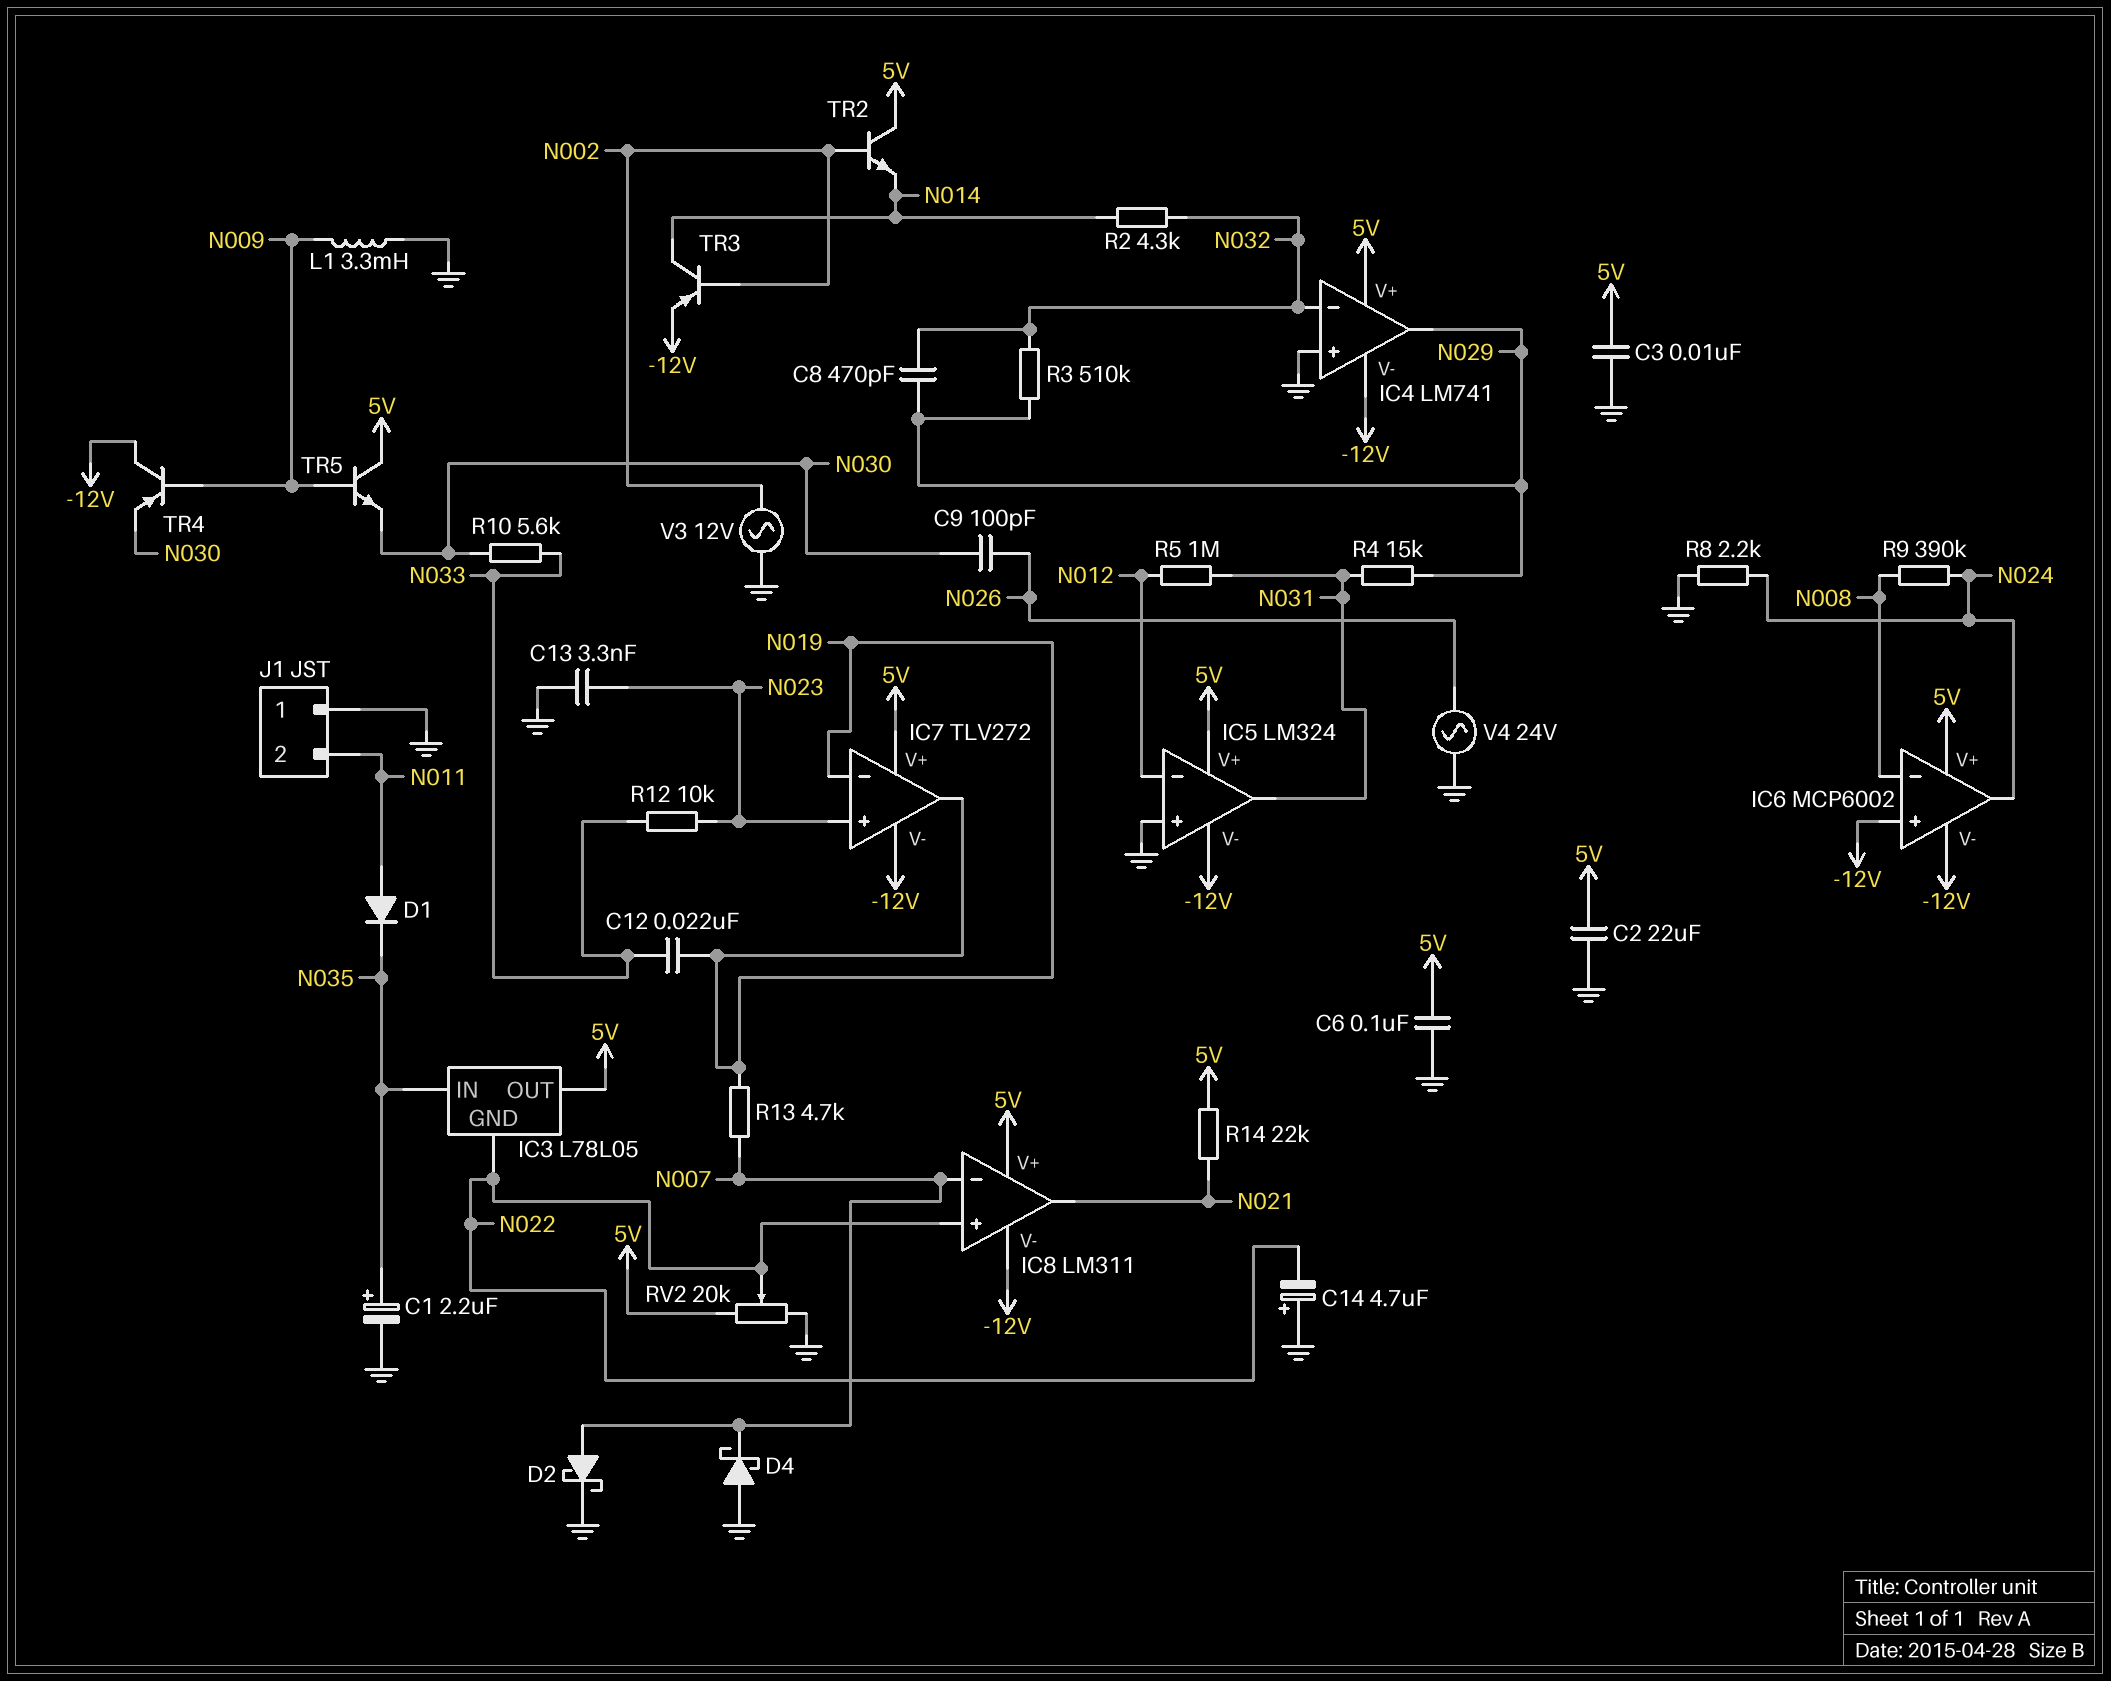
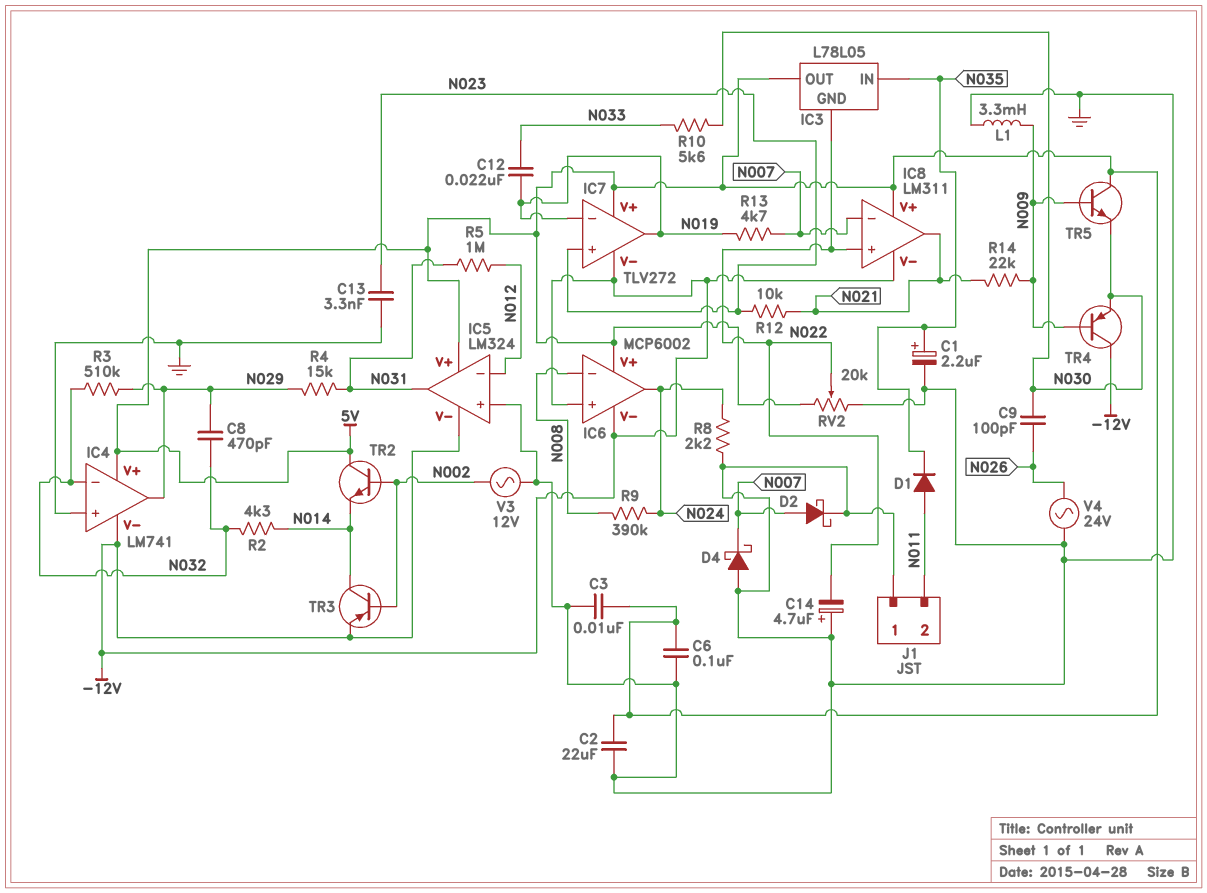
R12: 10k (N023, N033) -> 10k (N021, N023)
R14: 22k (5V, N021) -> 22k (N009, N021)

